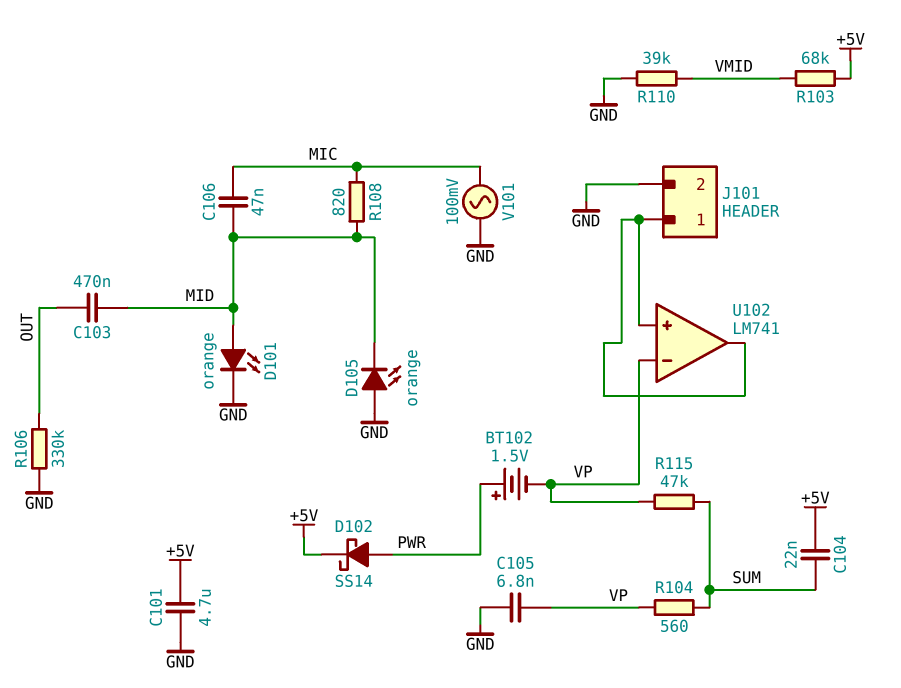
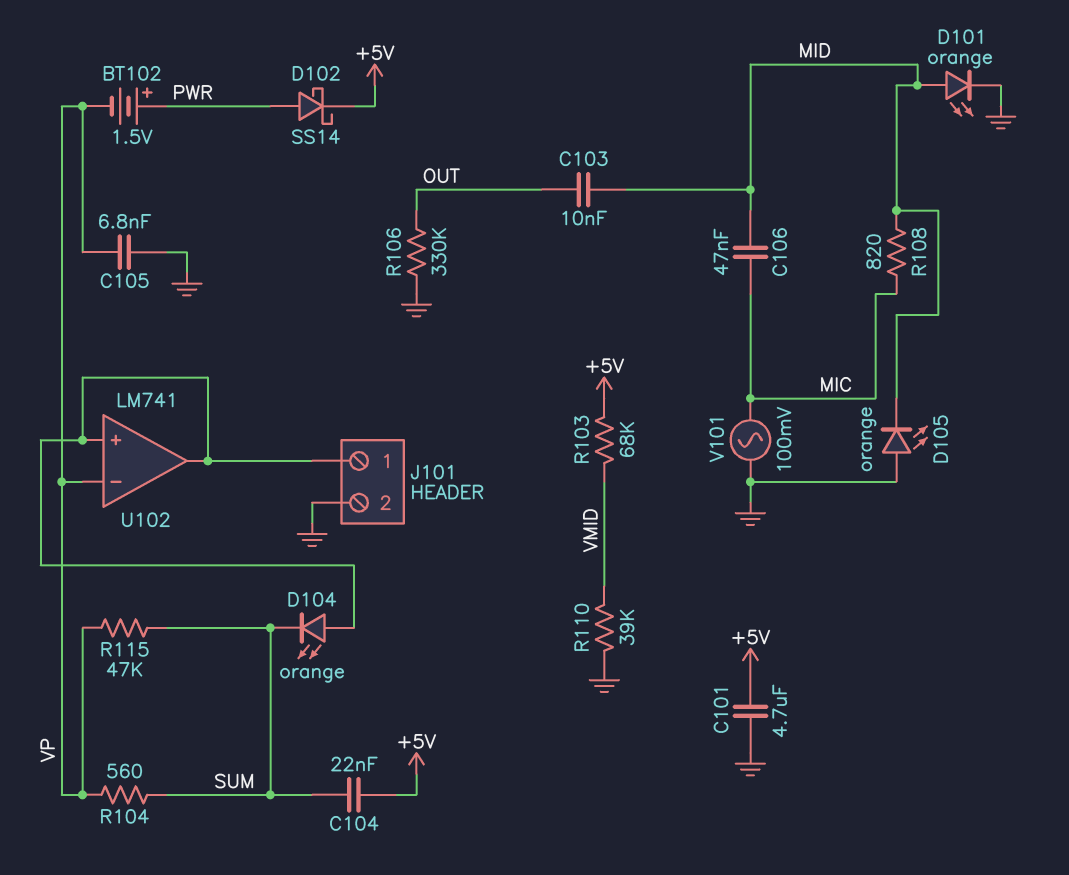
C103: 470nF (MID, OUT) -> 10nF (MID, OUT)
D104: none -> LED orange (A J101/1, K SUM)

